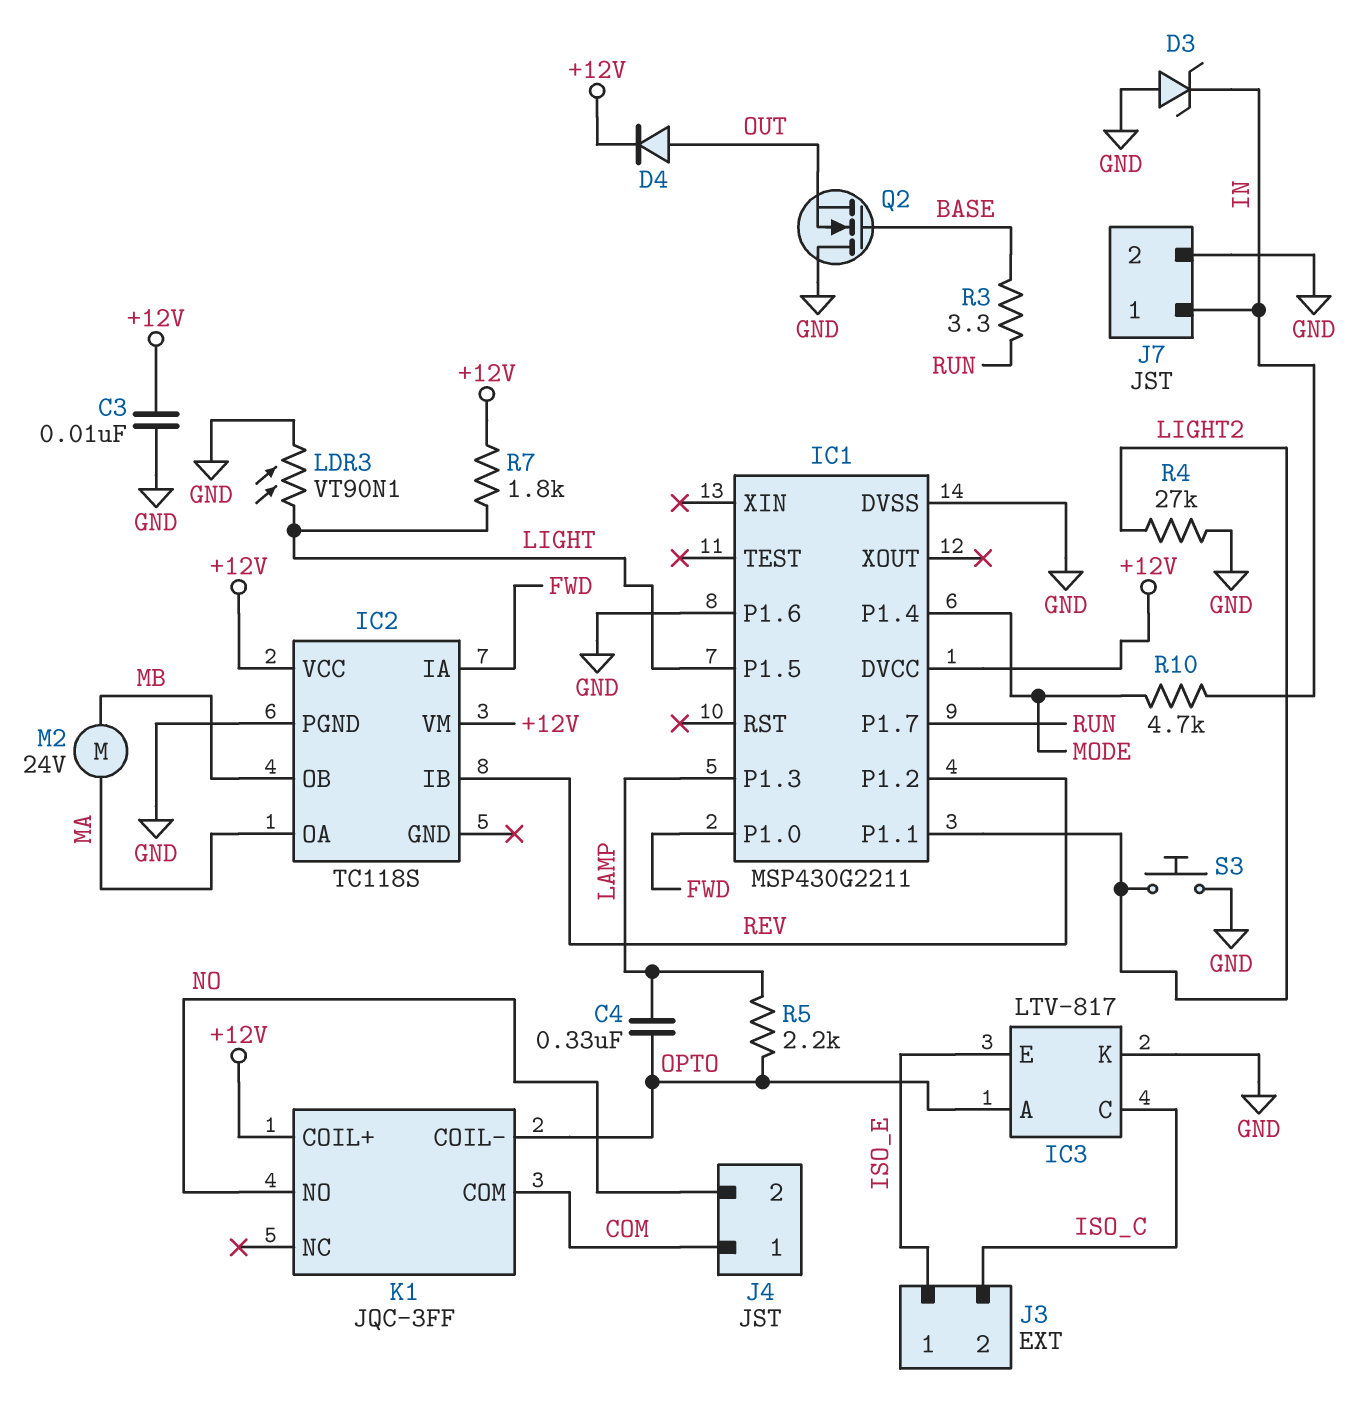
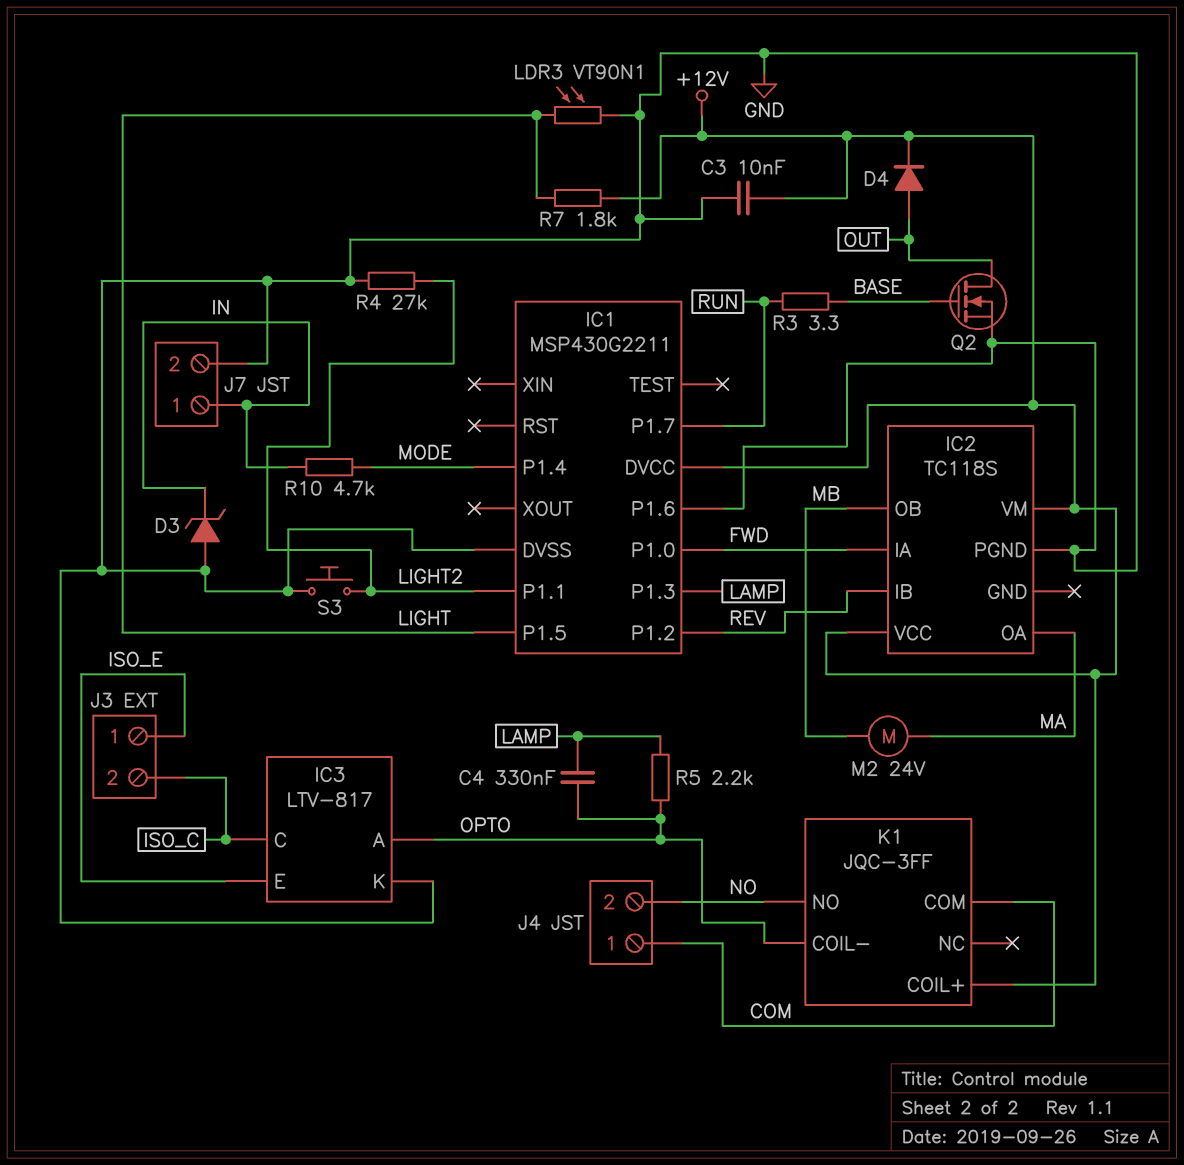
Q2: NMOS (G BASE, D GND, S OUT) -> NMOS (G BASE, D OUT, S GND)

